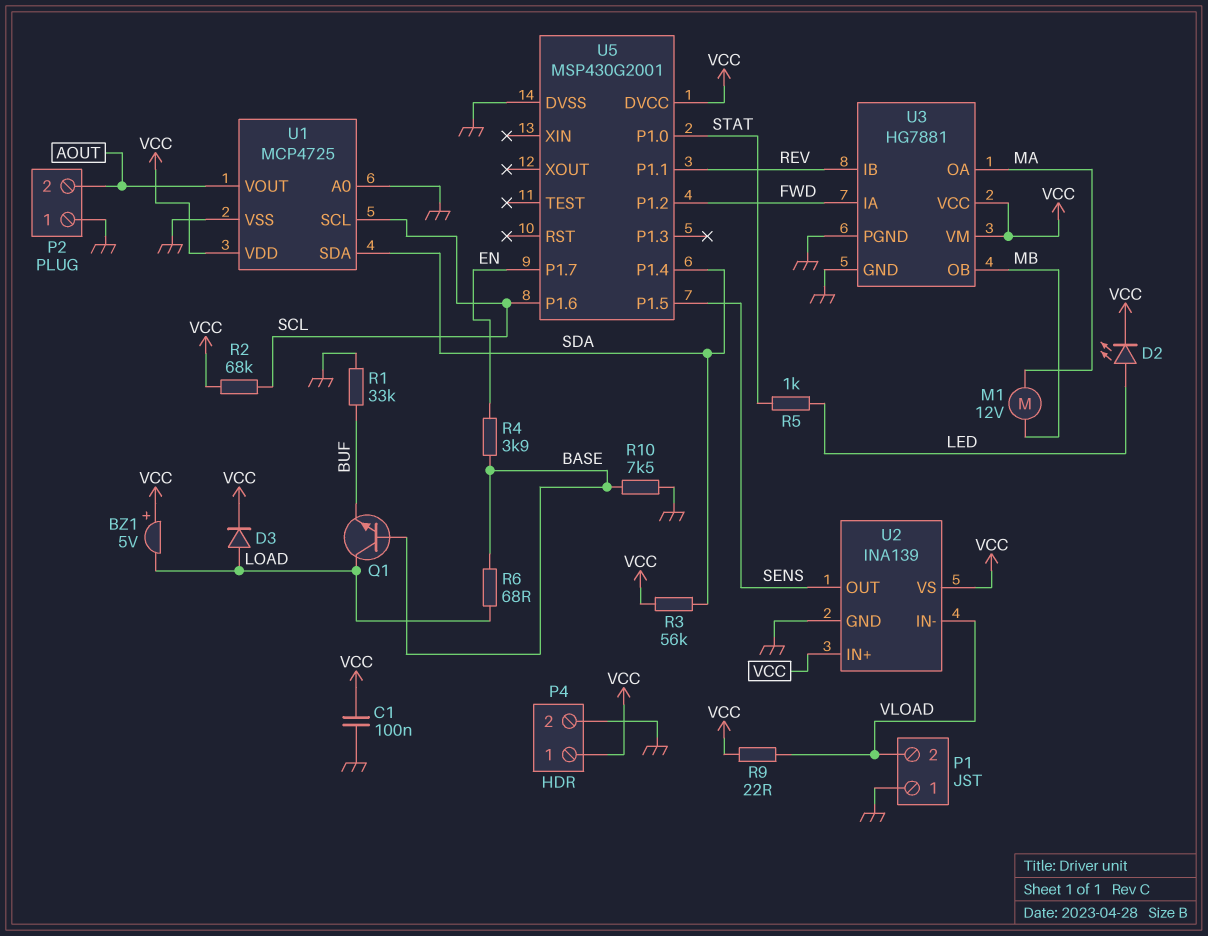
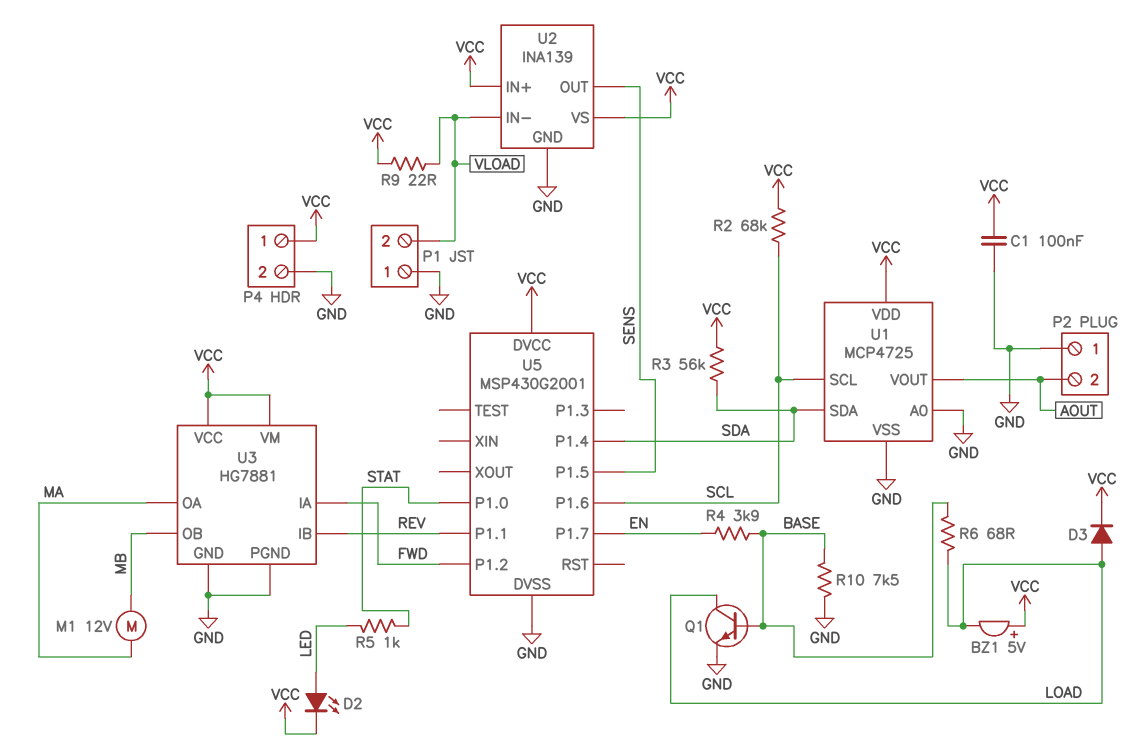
Q1: NPN (B BASE, C LOAD, E BUF) -> NPN (B BASE, C LOAD, E GND)
R1: 33k (BUF, GND) -> none

